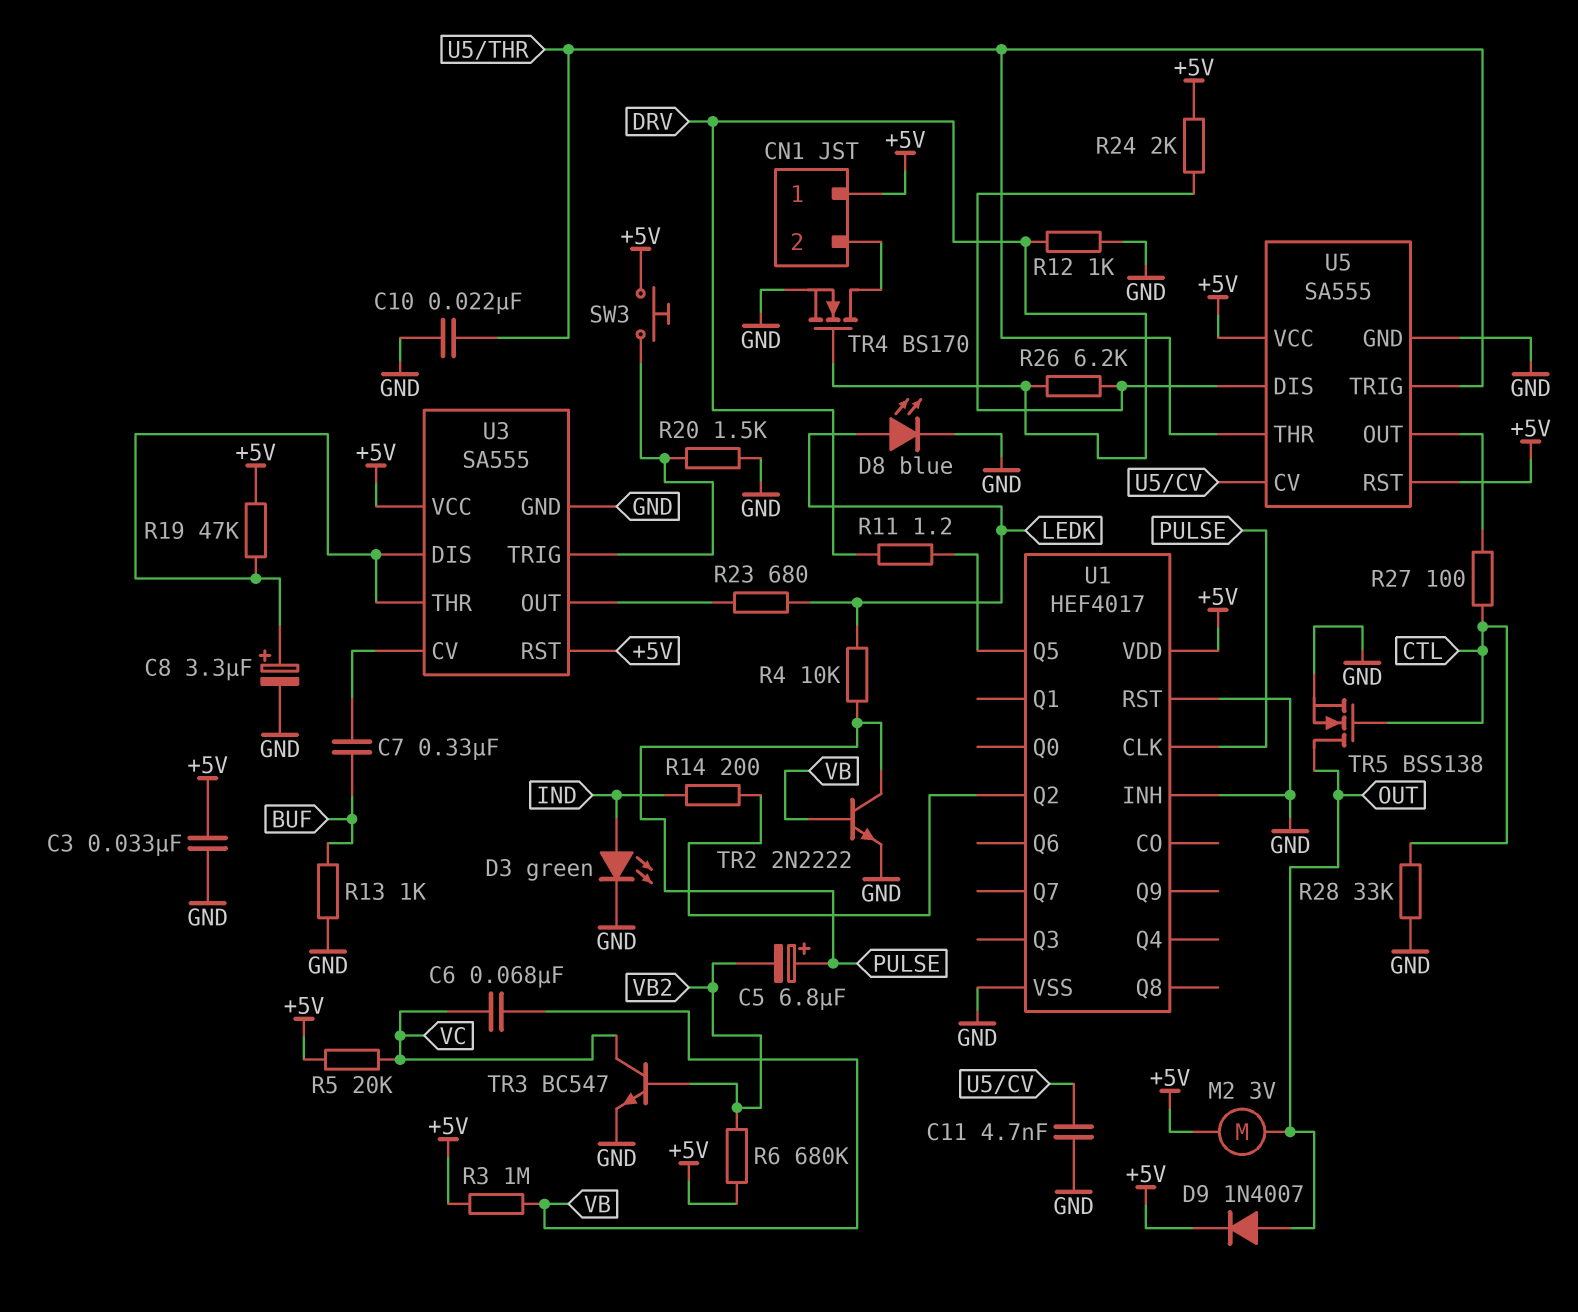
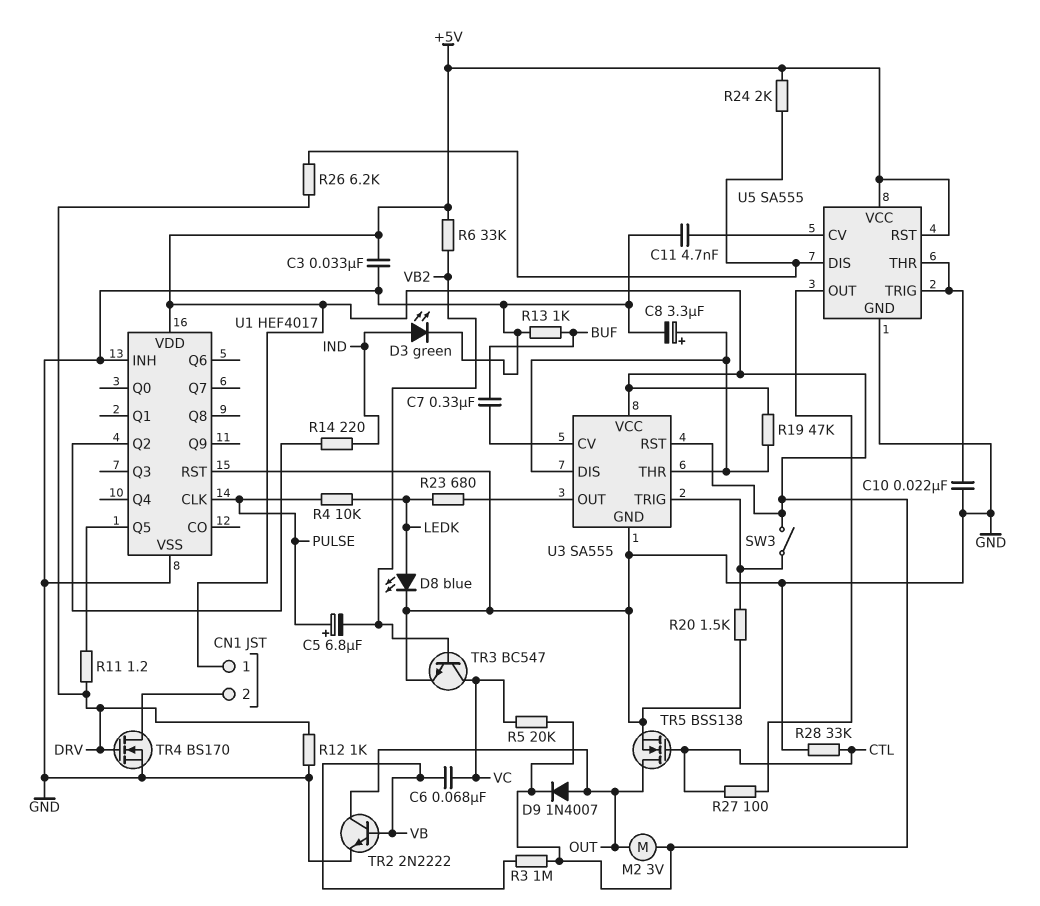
R6: 680k (+5V, VB2) -> 33k (+5V, VB2)
R14: 200 (IND, U1/Q2) -> 220 (IND, U1/Q2)
SW3: button (+5V, U3/TRIG) -> switch (+5V, U3/TRIG)
TR2: NPN 2N2222 (B VB, C PULSE, E GND) -> NPN 2N2222 (B VB, C OUT, E GND)

